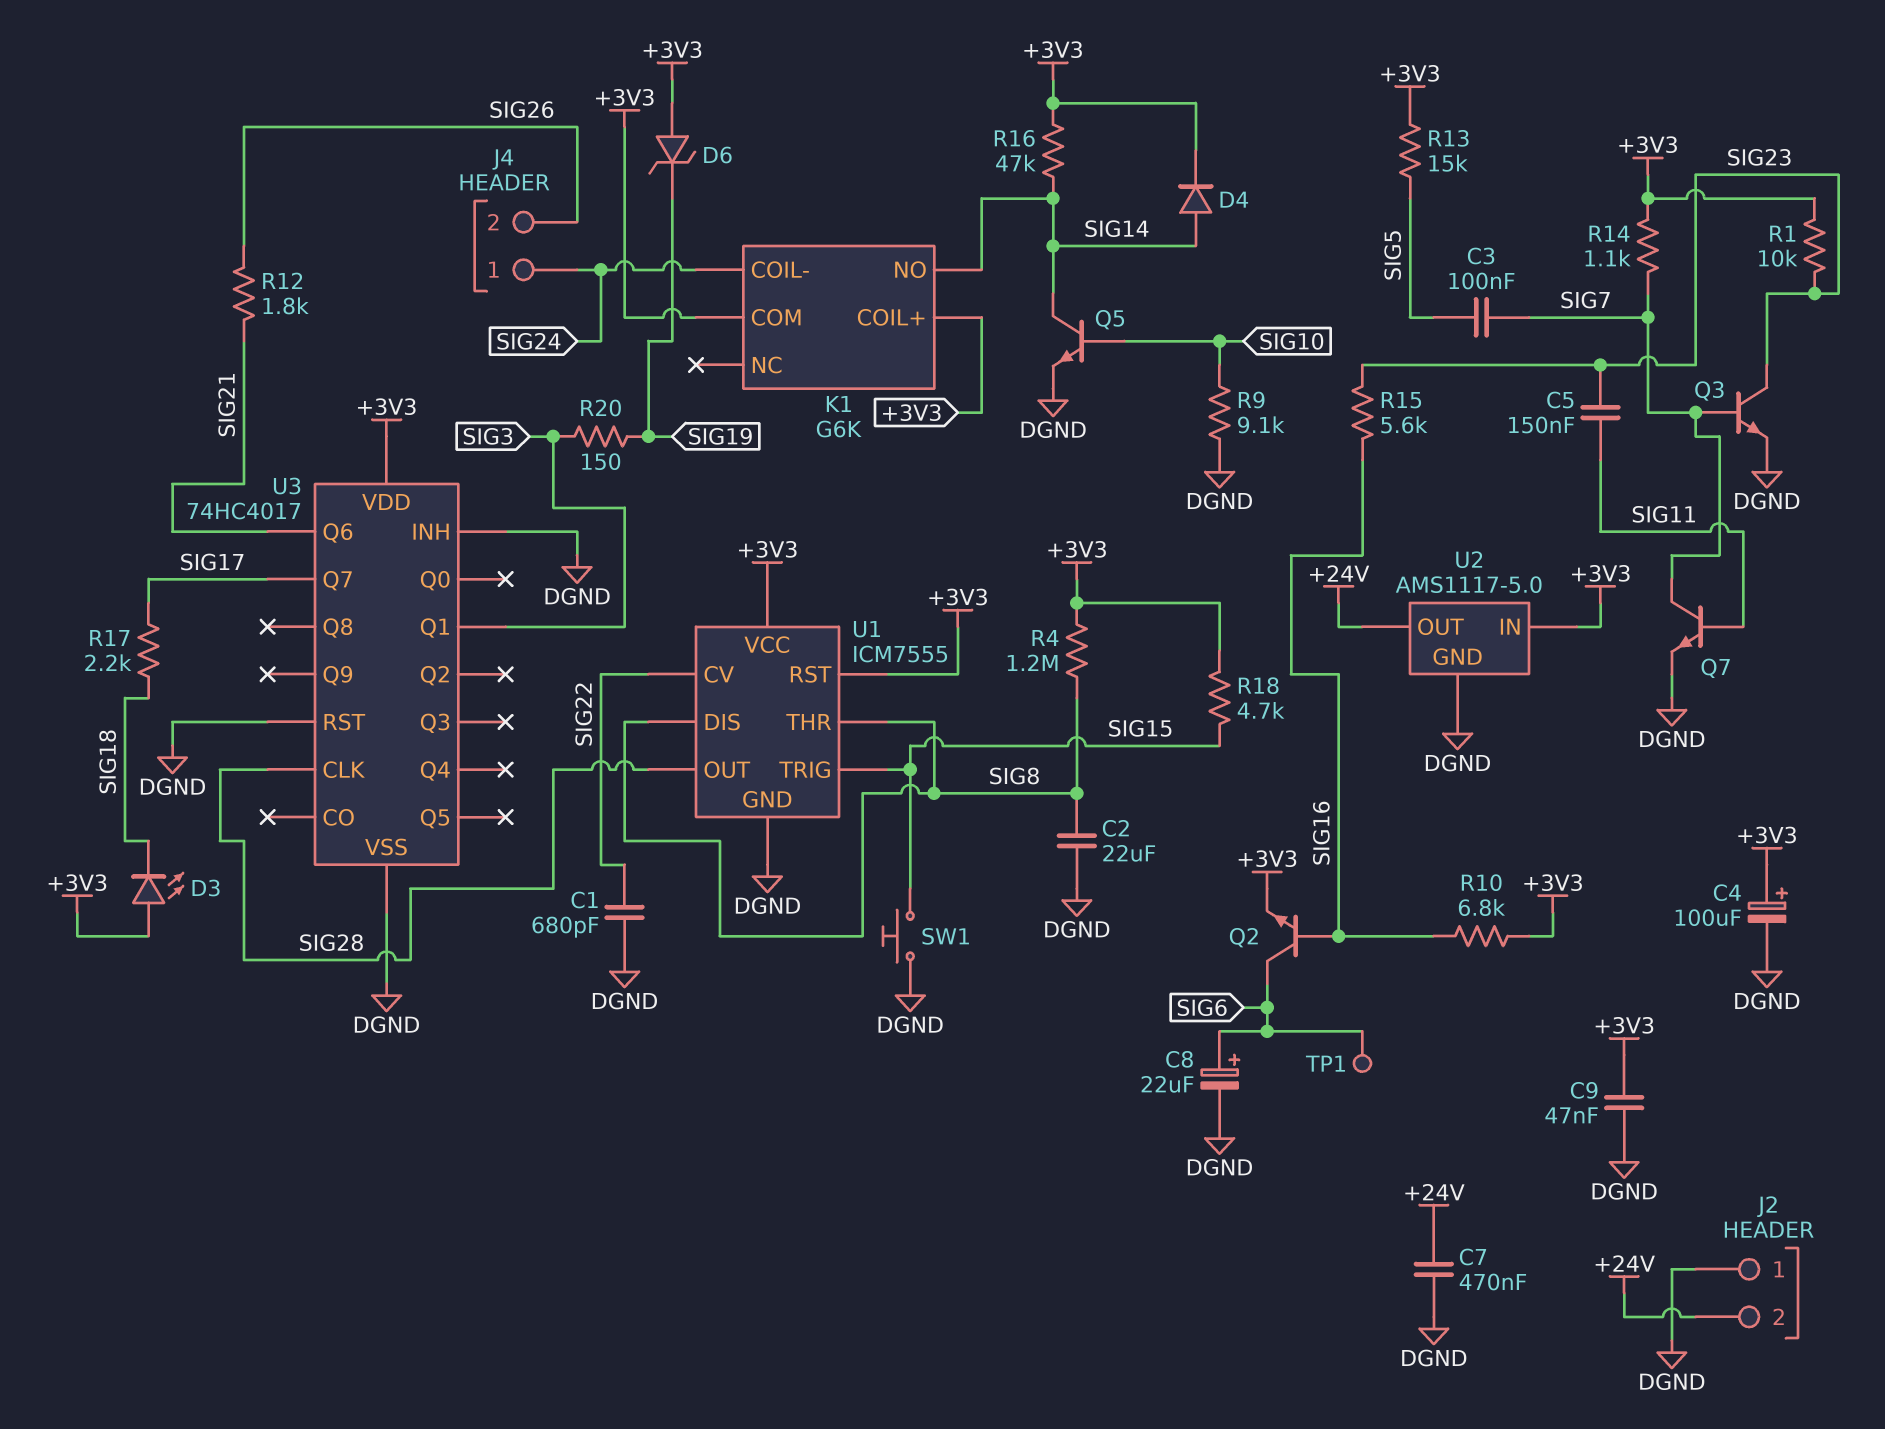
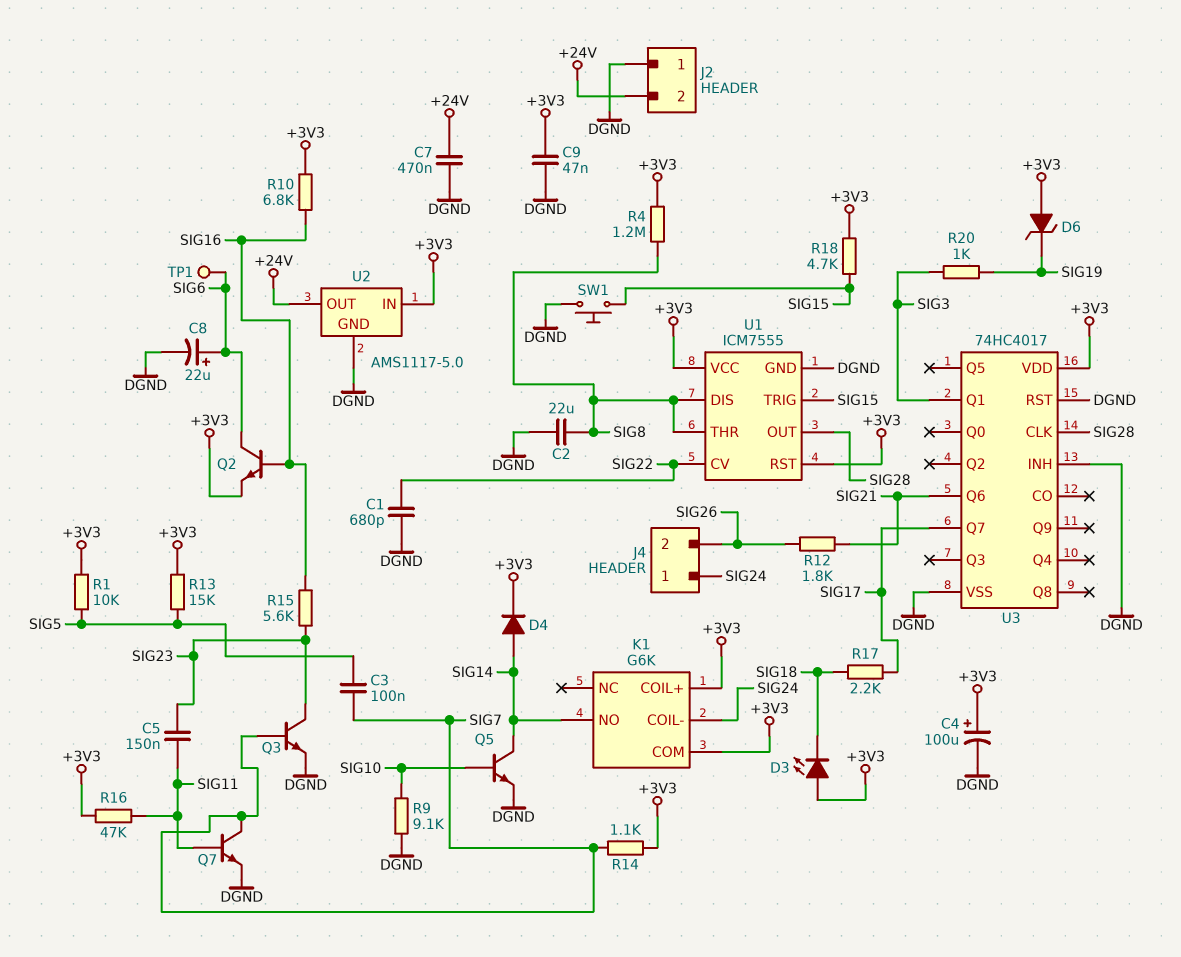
R1: 10k (+3V3, SIG23) -> 10k (+3V3, SIG5)
R16: 47k (+3V3, SIG14) -> 47k (+3V3, SIG11)
R20: 150 (SIG3, SIG19) -> 1k (SIG3, SIG19)

